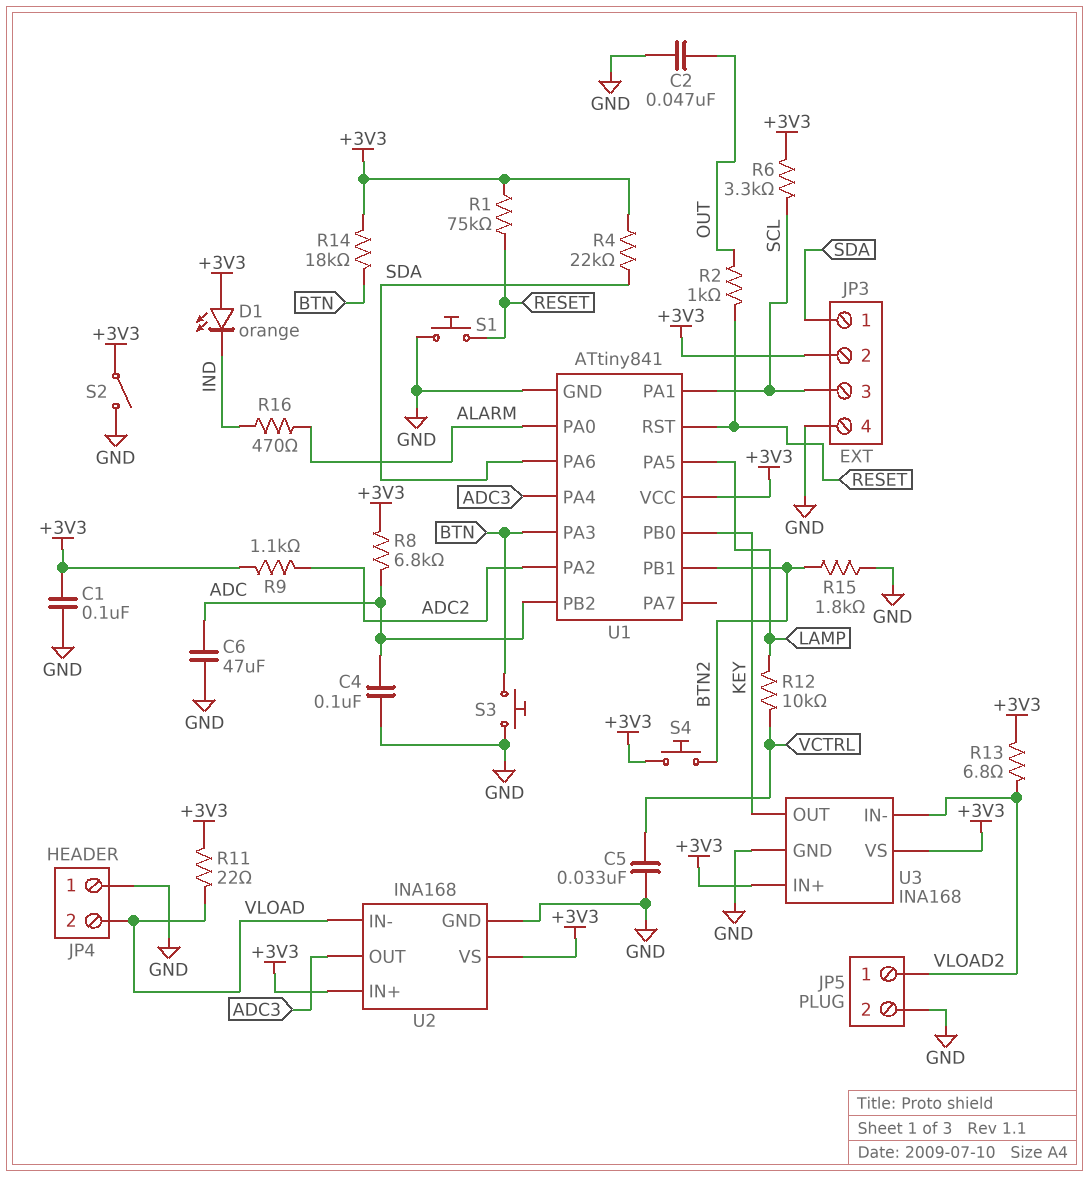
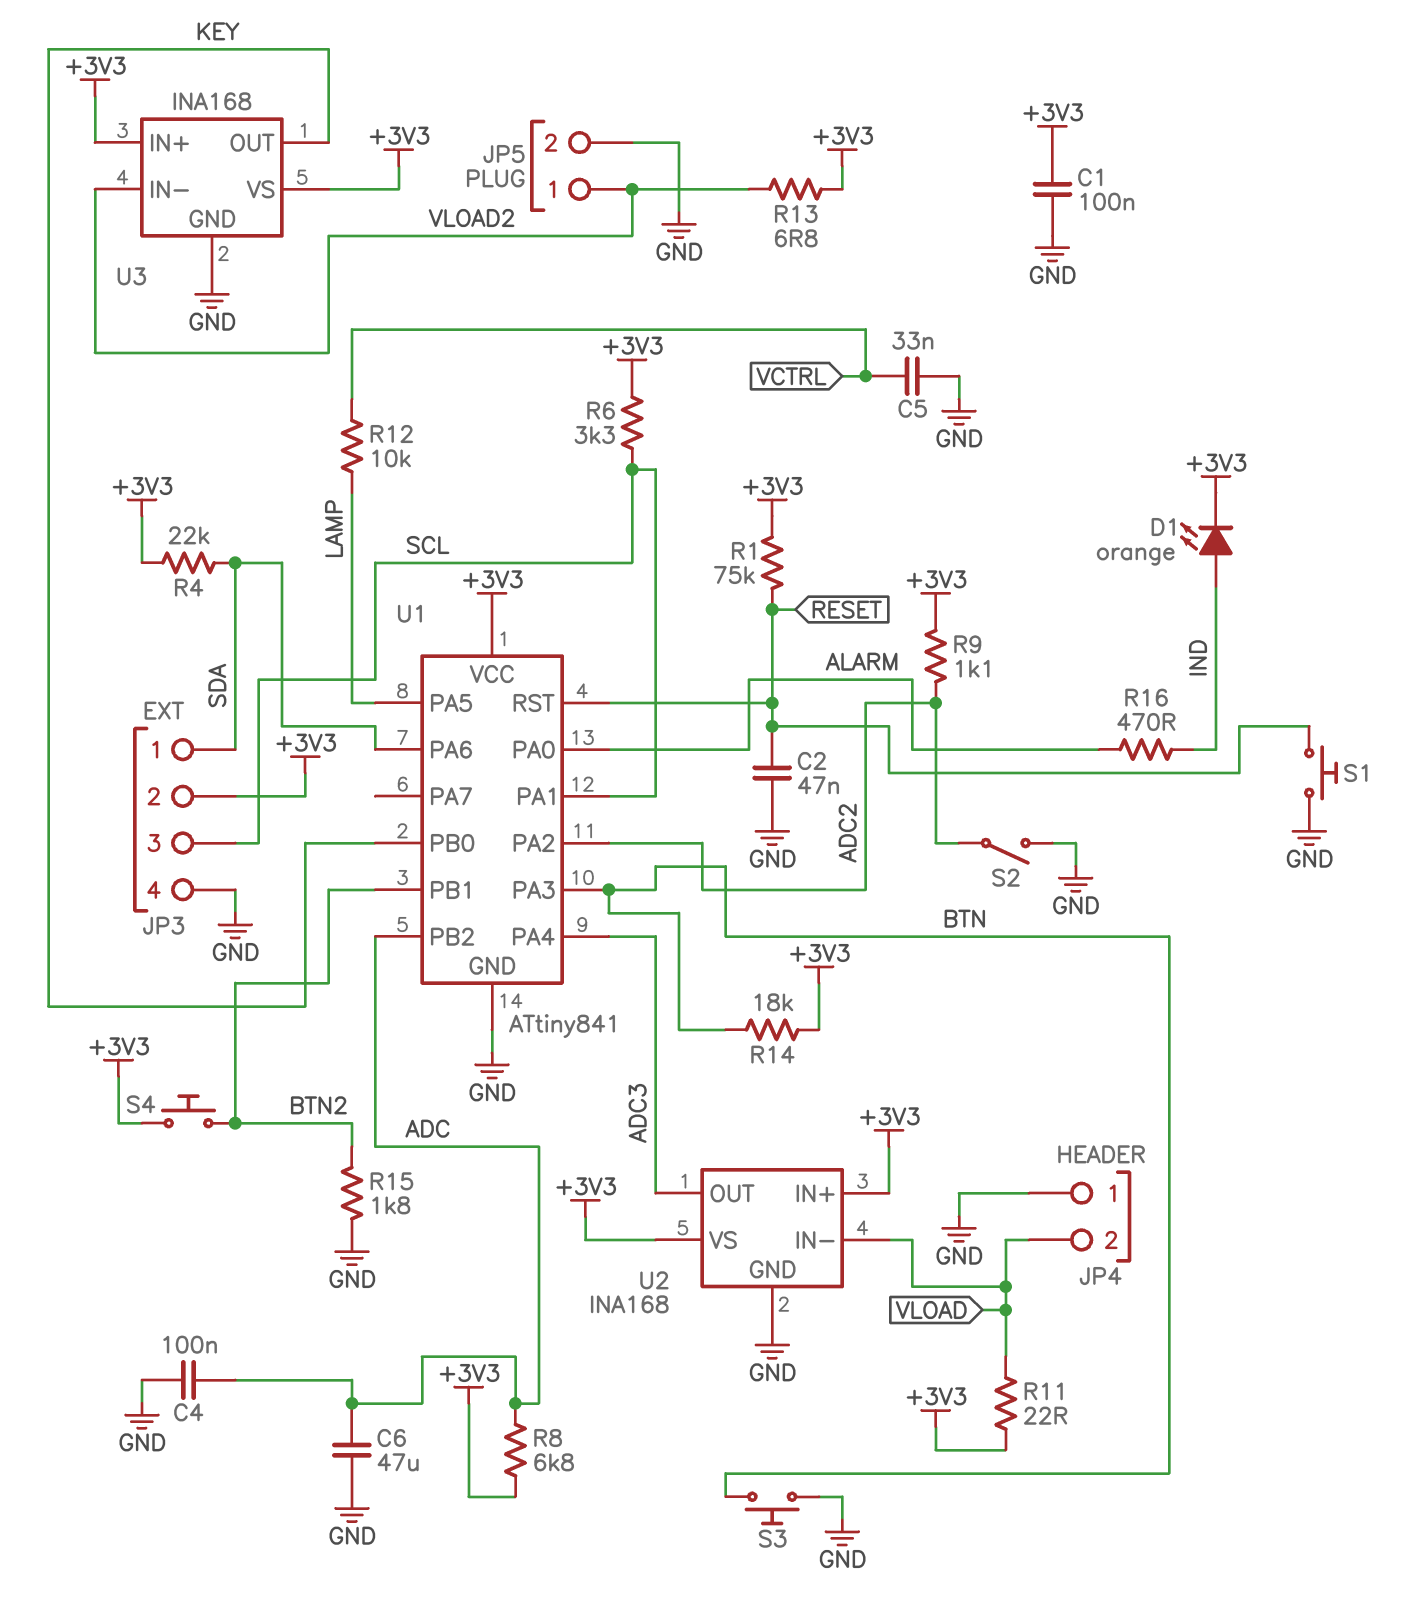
C2: 47nF (GND, OUT) -> 47nF (GND, RESET)
D1: LED orange (A +3V3, K IND) -> LED orange (A IND, K +3V3)
R2: 1k (OUT, RESET) -> none
S2: switch (+3V3, GND) -> switch (ADC2, GND)

